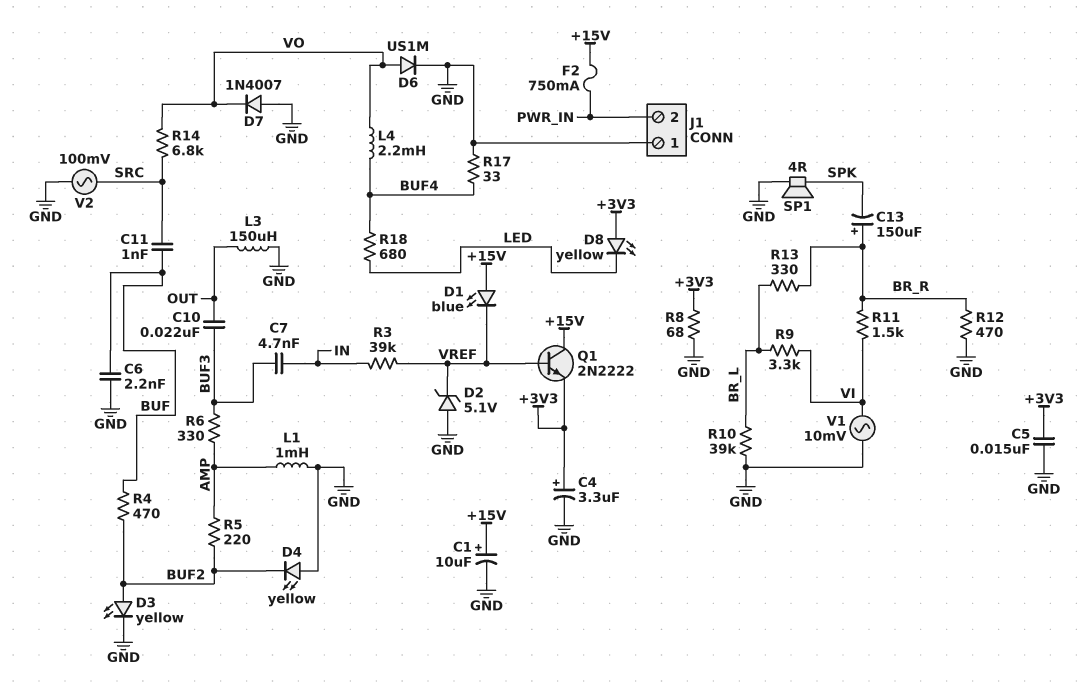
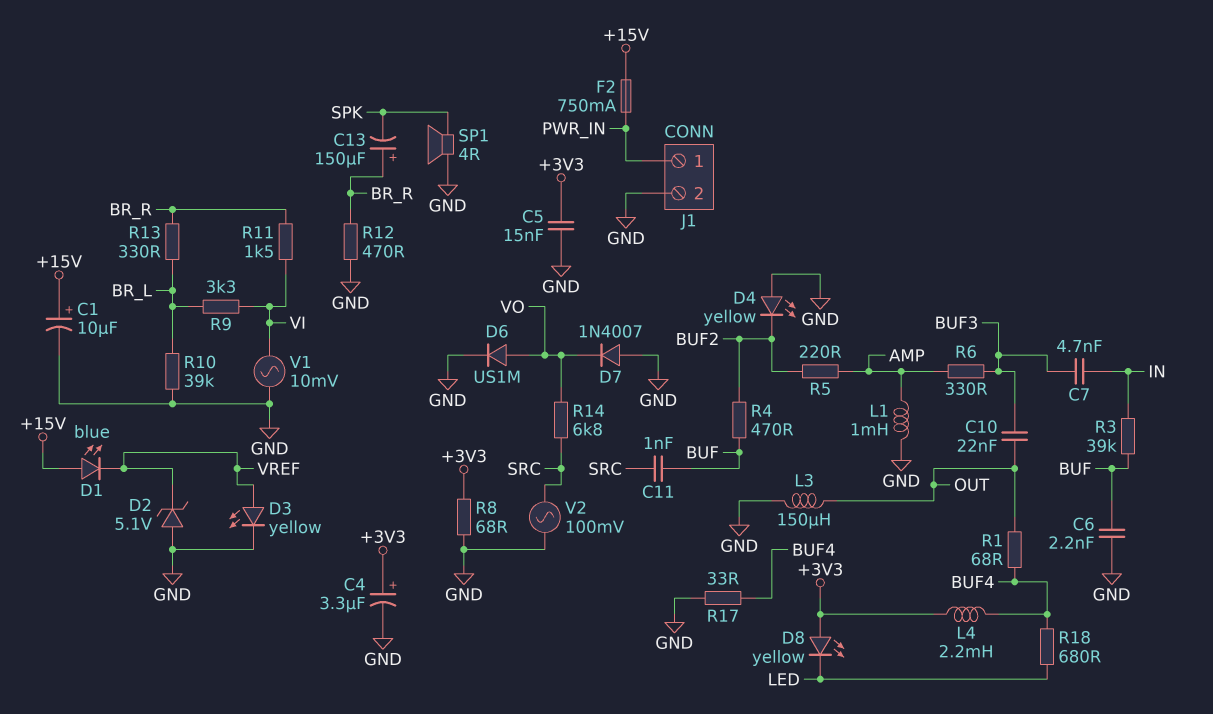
D3: LED yellow (A BUF2, K GND) -> LED yellow (A VREF, K GND)
J1 pin 1: GND -> PWR_IN
J1 pin 2: PWR_IN -> GND
L4: 2.2mH (BUF4, VO) -> 2.2mH (+3V3, BUF4)
Q1: NPN 2N2222 (B VREF, C +15V, E +3V3) -> none
R1: none -> 68 (BUF4, OUT)
R3: 39k (IN, VREF) -> 39k (BUF, IN)

